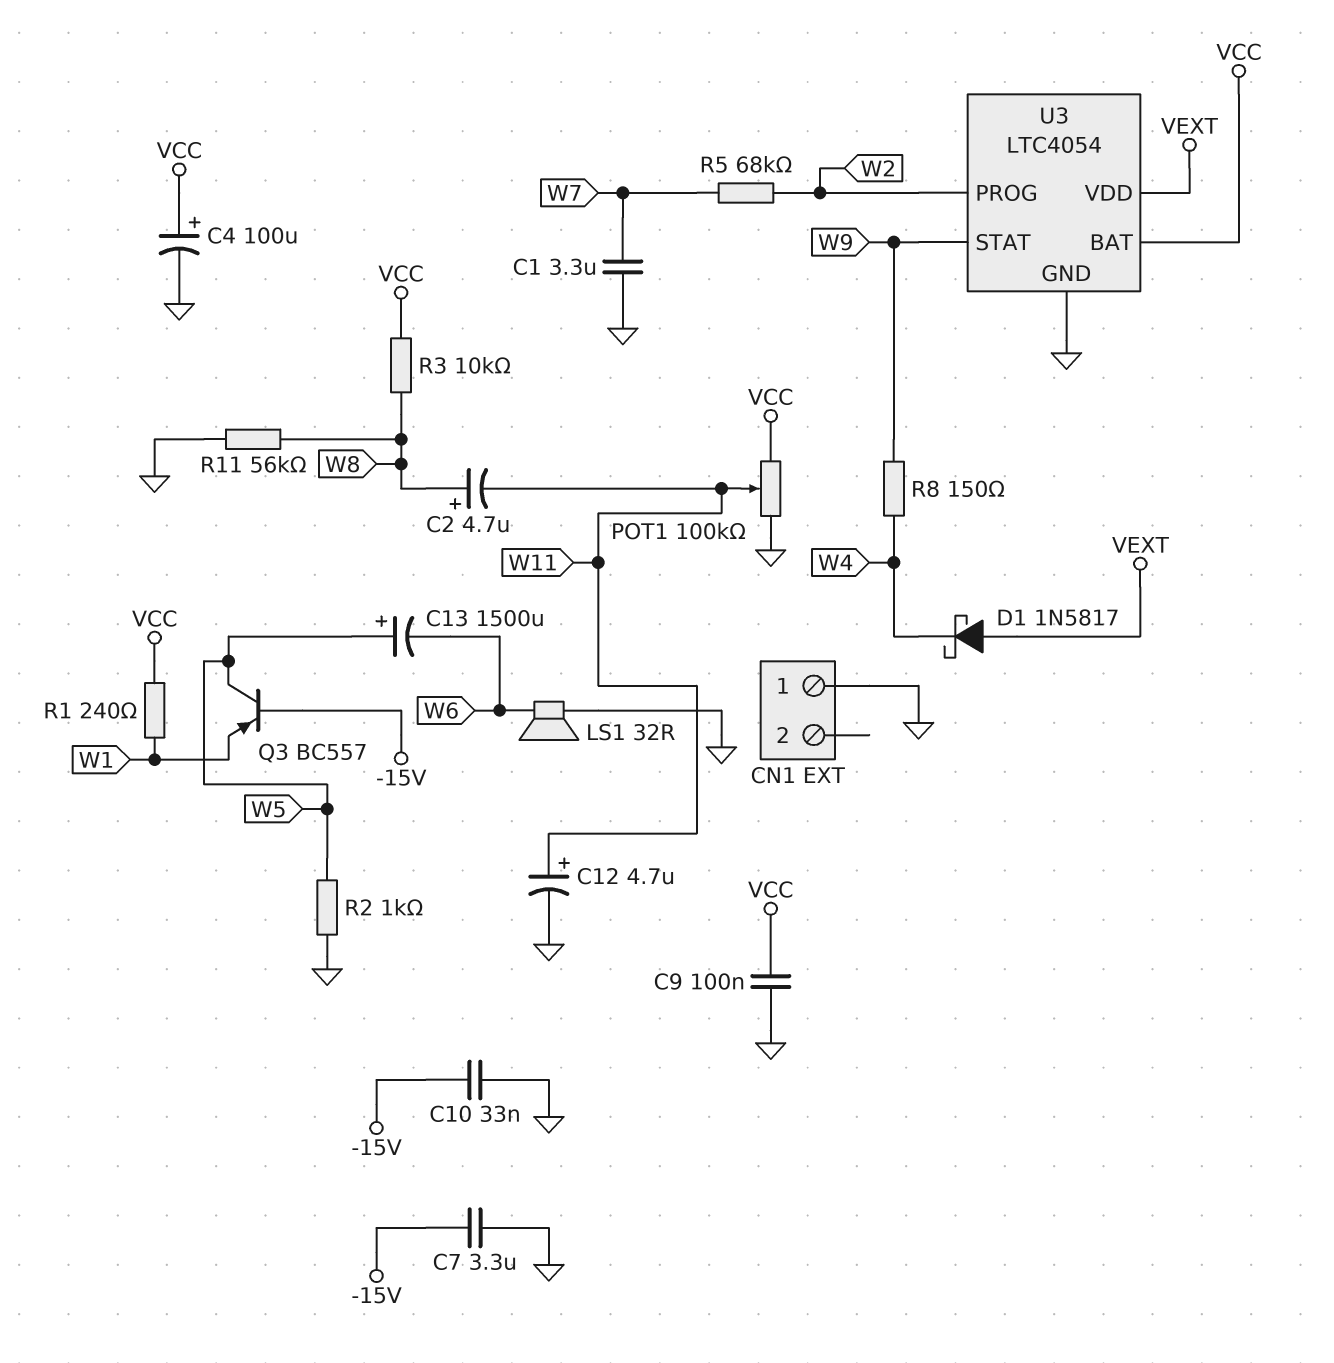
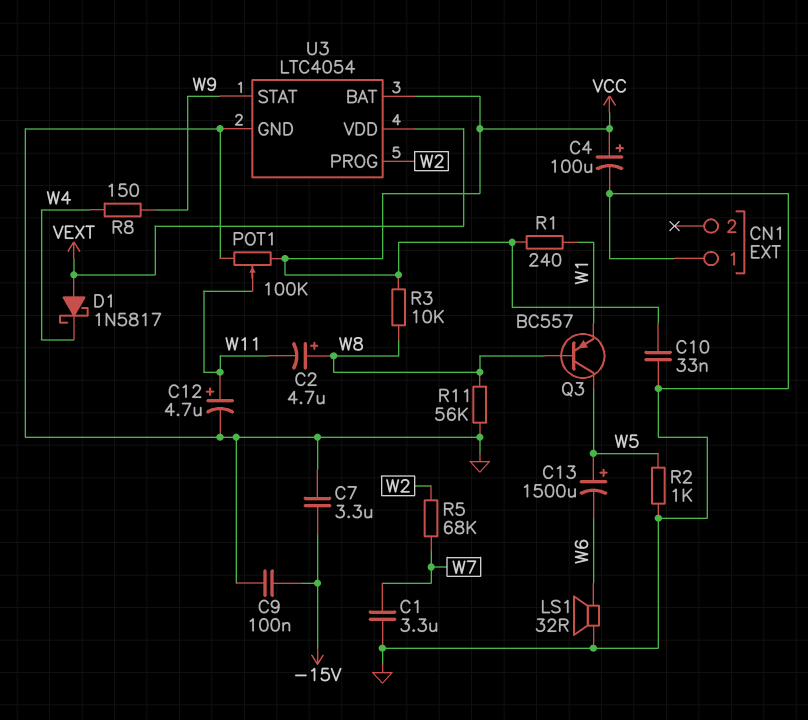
C9: 100nF (GND, VCC) -> 100nF (-15V, GND)
C10: 33nF (-15V, GND) -> 33nF (GND, VCC)
Q3: PNP BC557 (B -15V, C W5, E W1) -> PNP BC557 (B W8, C W5, E W1)

